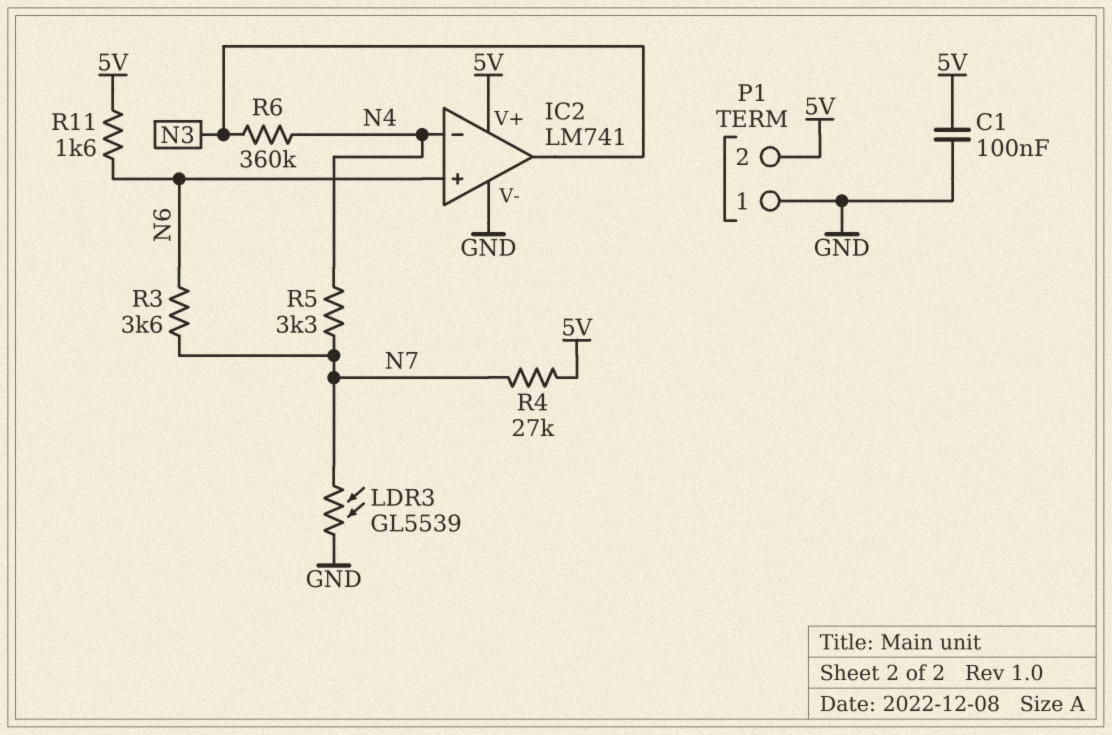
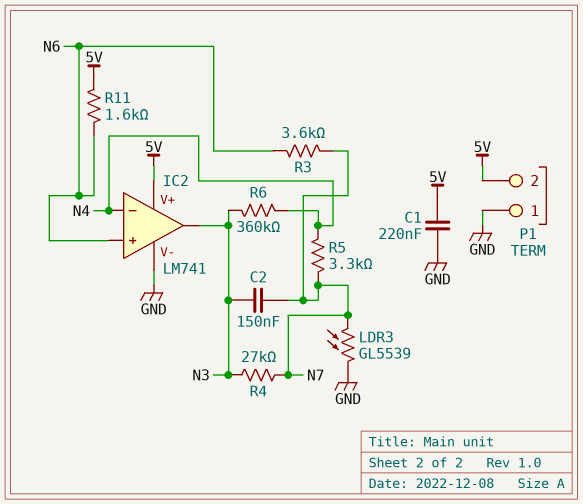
C1: 100nF (5V, GND) -> 220nF (5V, GND)
C2: none -> 150nF (N3, N7)
R4: 27k (5V, N7) -> 27k (N3, N7)

